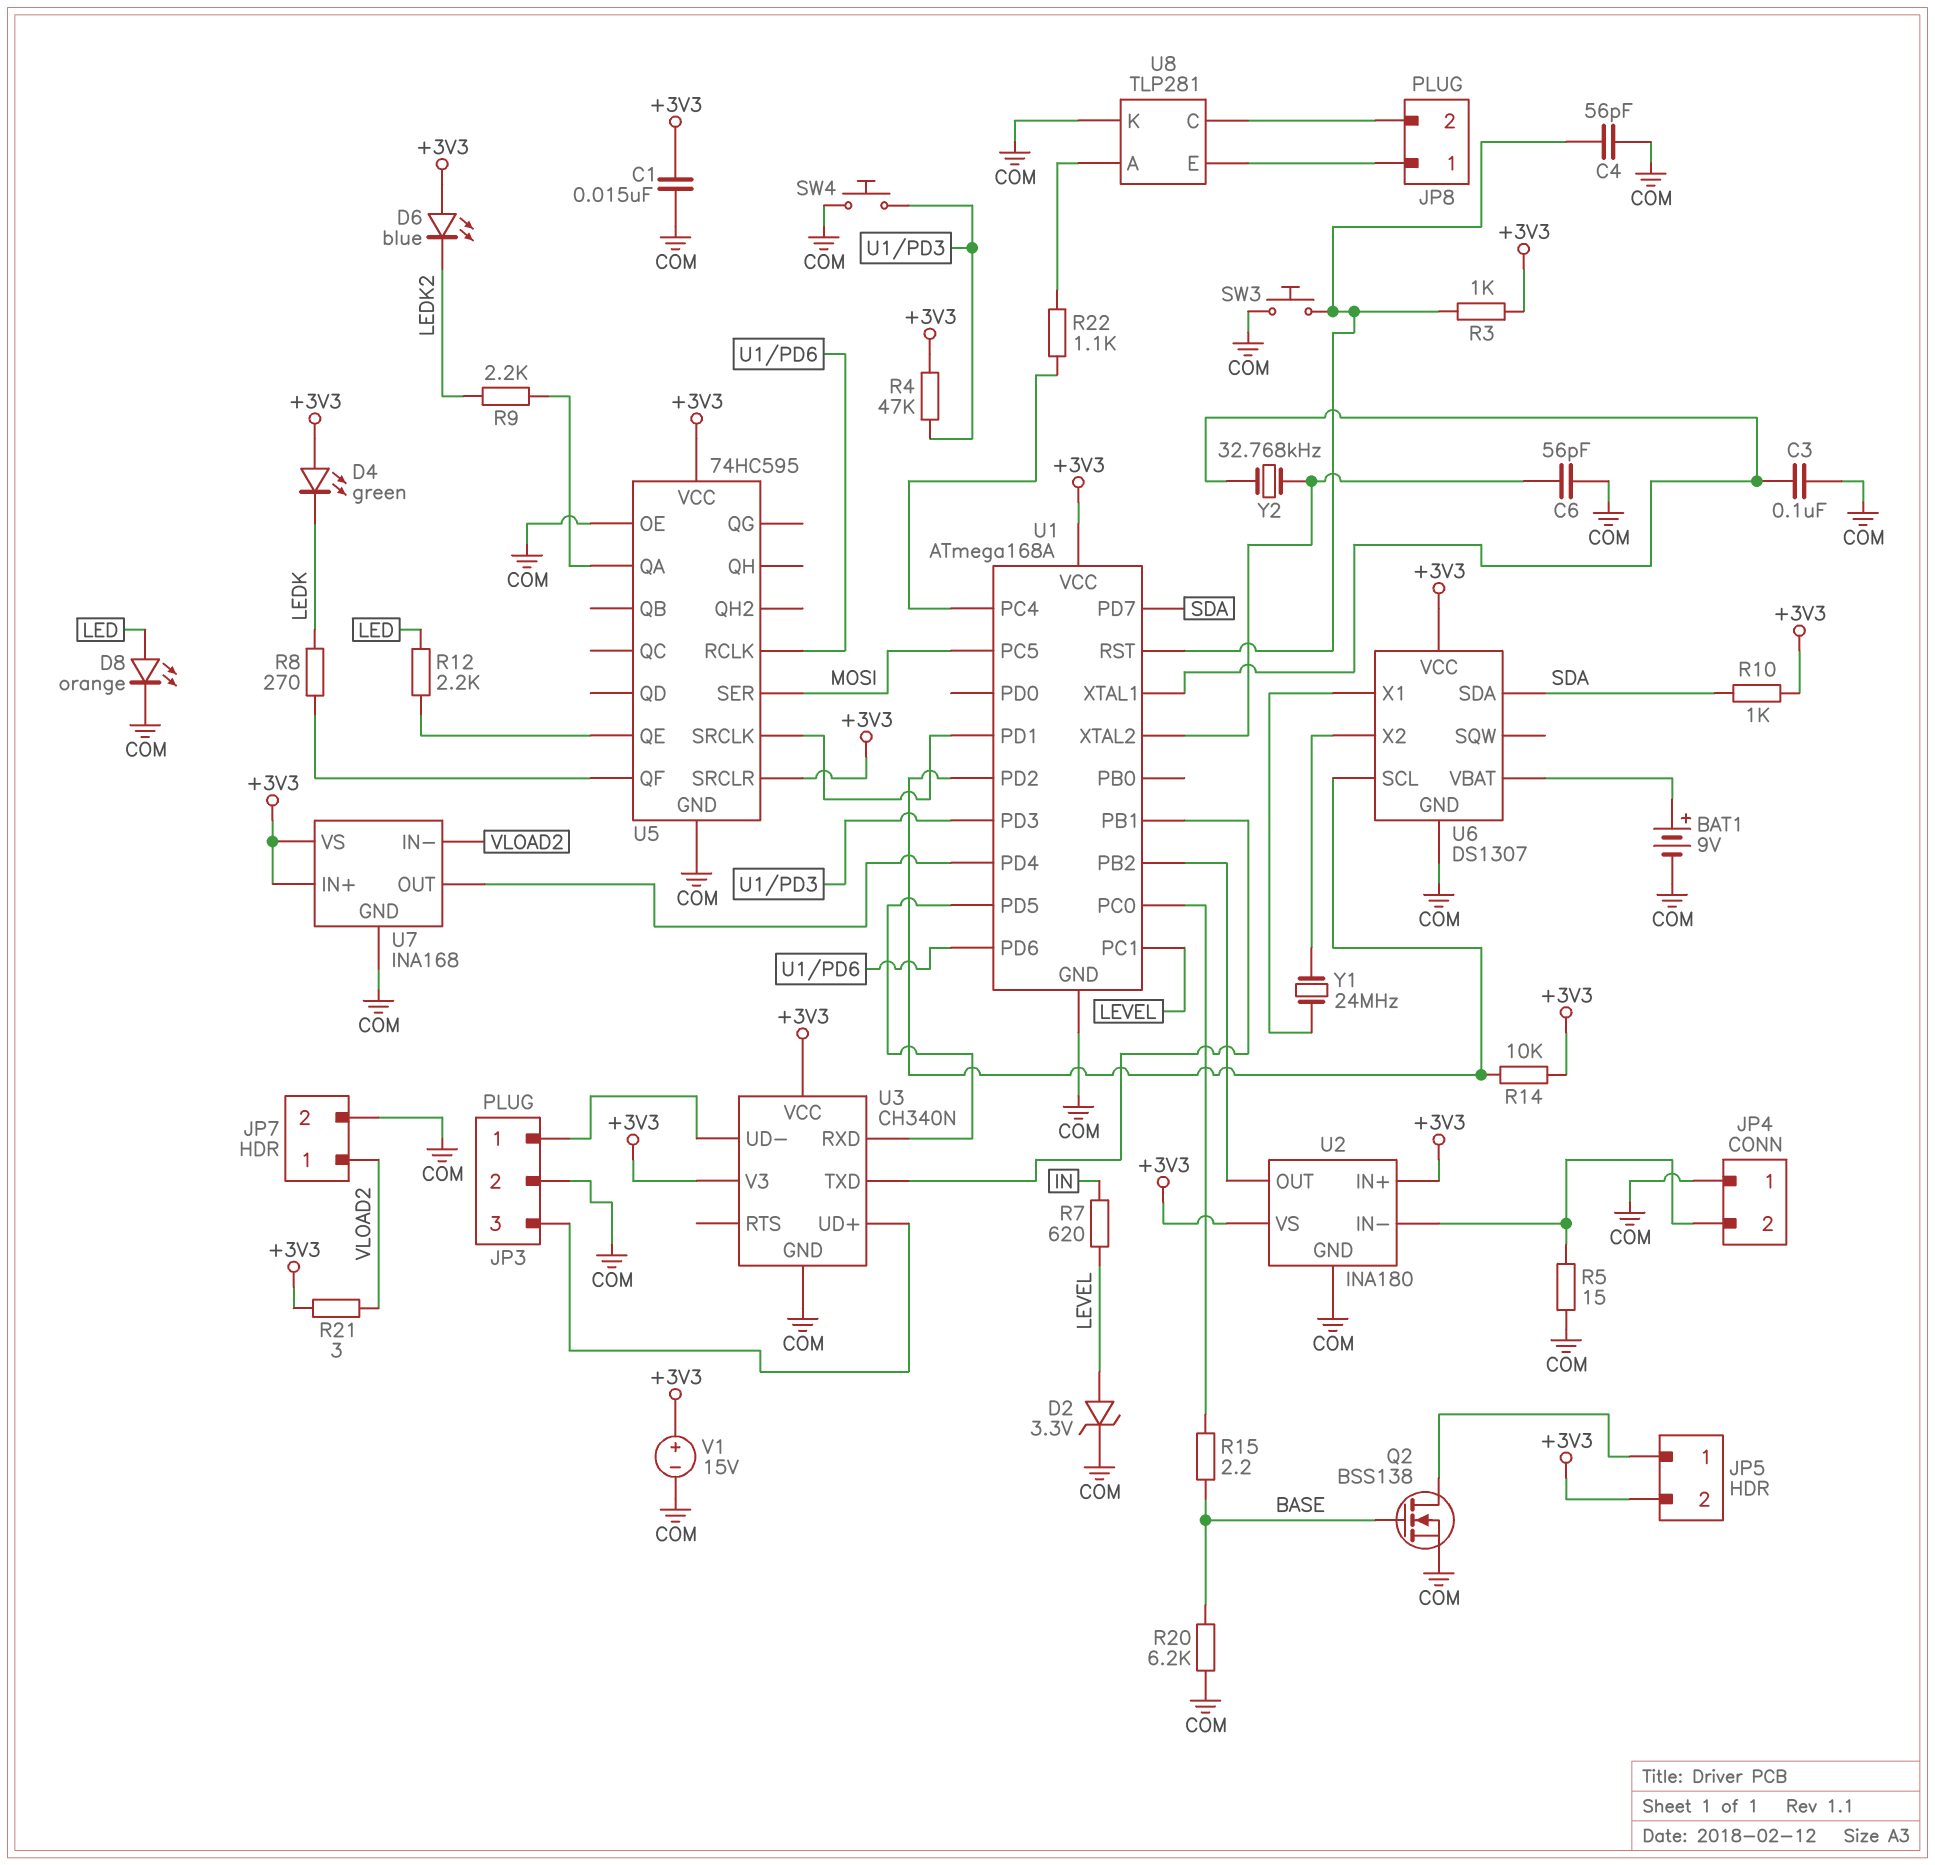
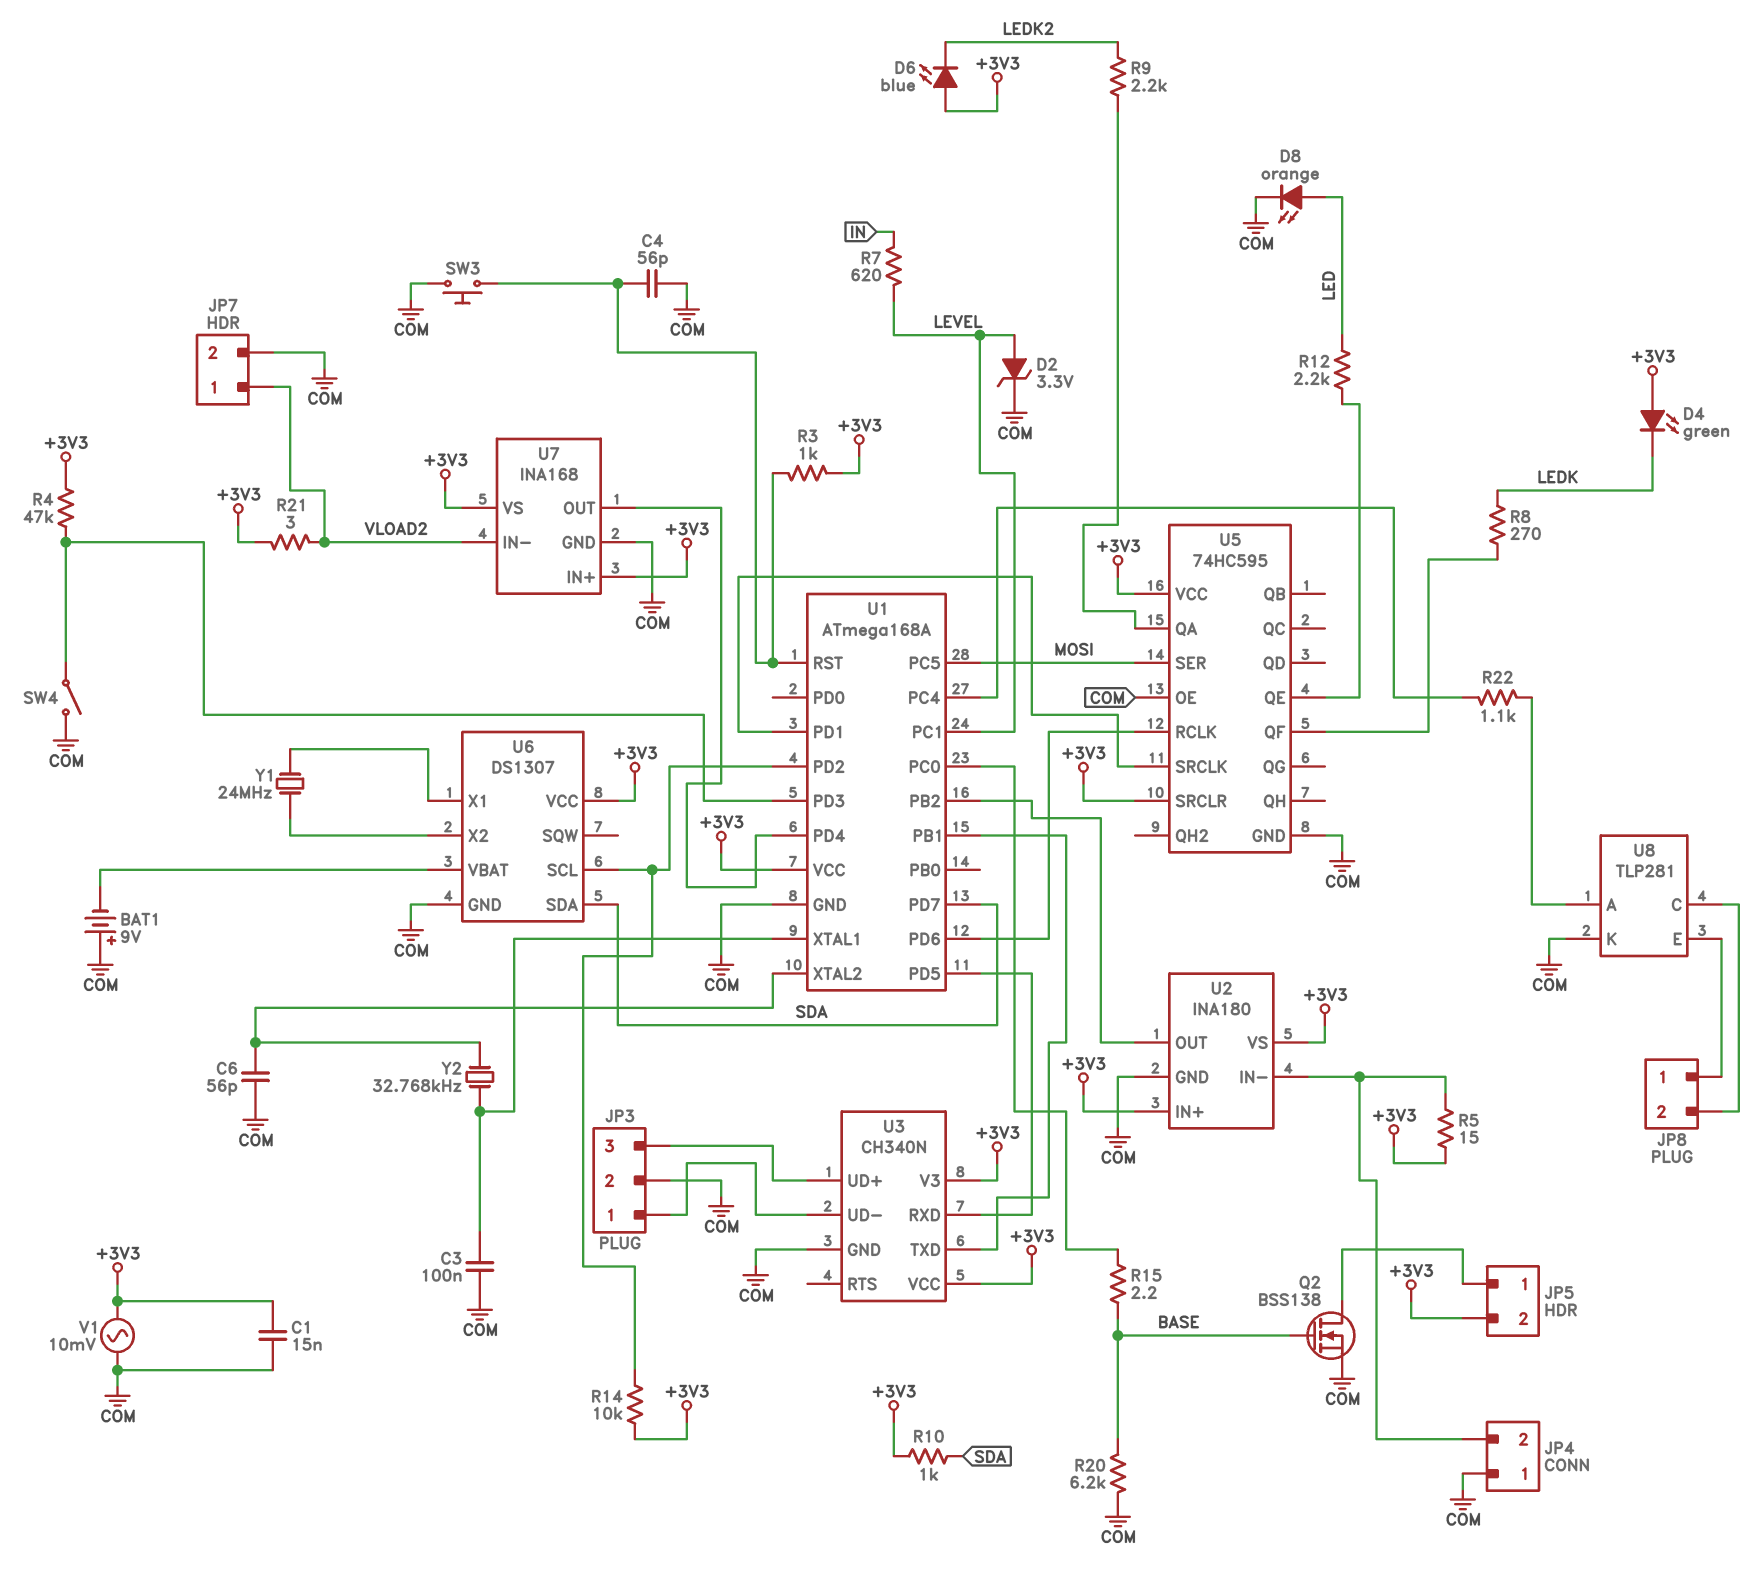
BAT1: 9V (plus U6/VBAT, minus COM) -> 9V (plus COM, minus U6/VBAT)
R5: 15 (COM, JP4/2) -> 15 (+3V3, JP4/2)
SW4: button (COM, U1/PD3) -> switch (COM, U1/PD3)
V1: 15V (plus +3V3, minus COM) -> AC 10mV (+3V3, COM)

